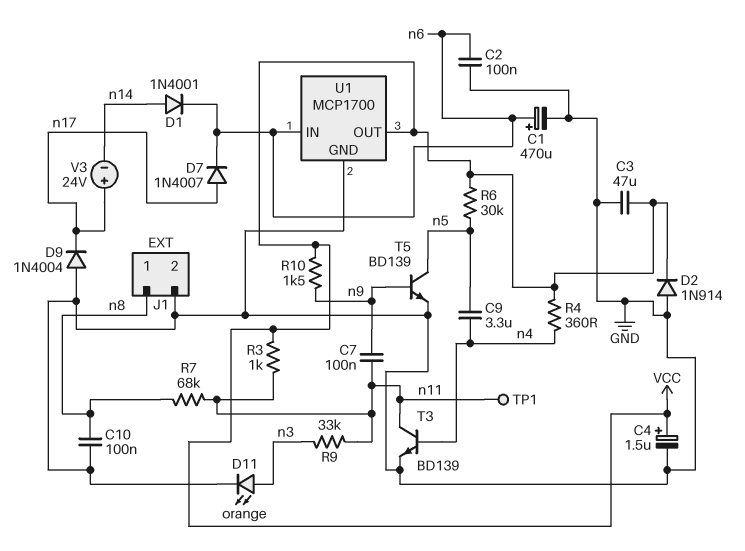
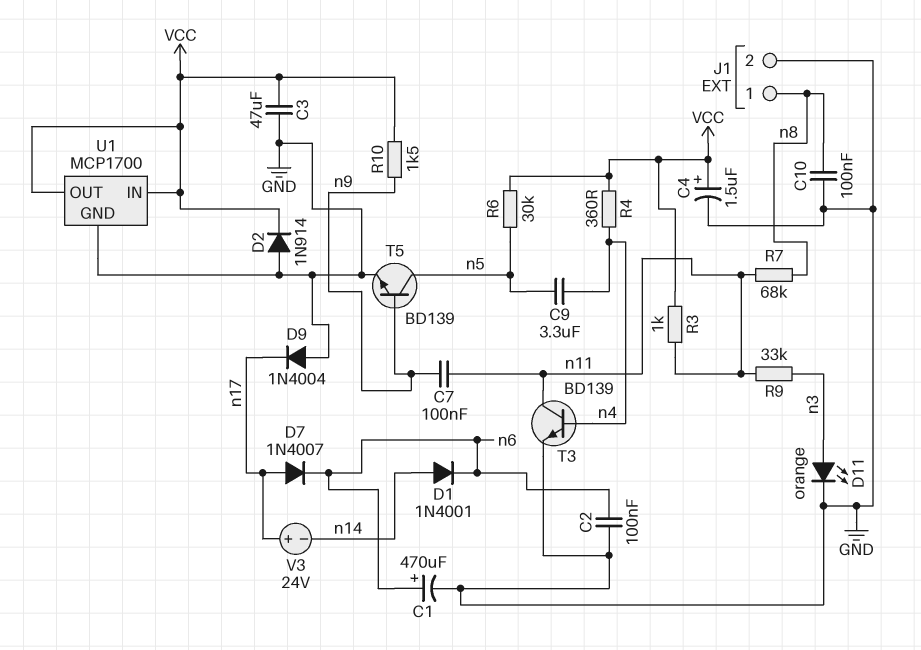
TP1: test point (n11) -> none
U1 pin IN: n6 -> VCC

